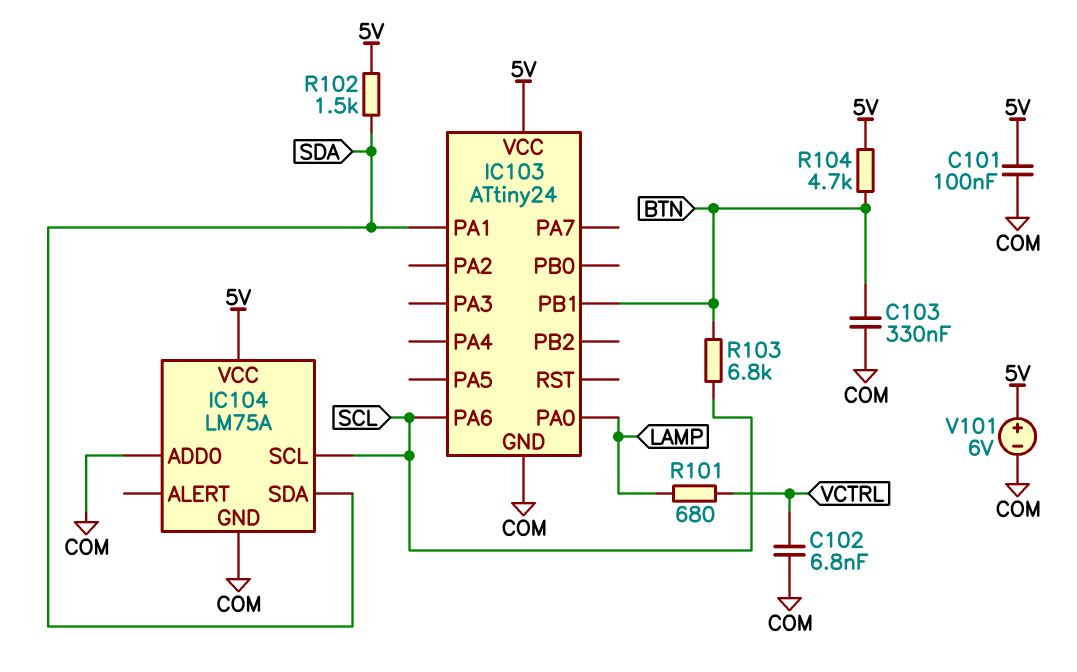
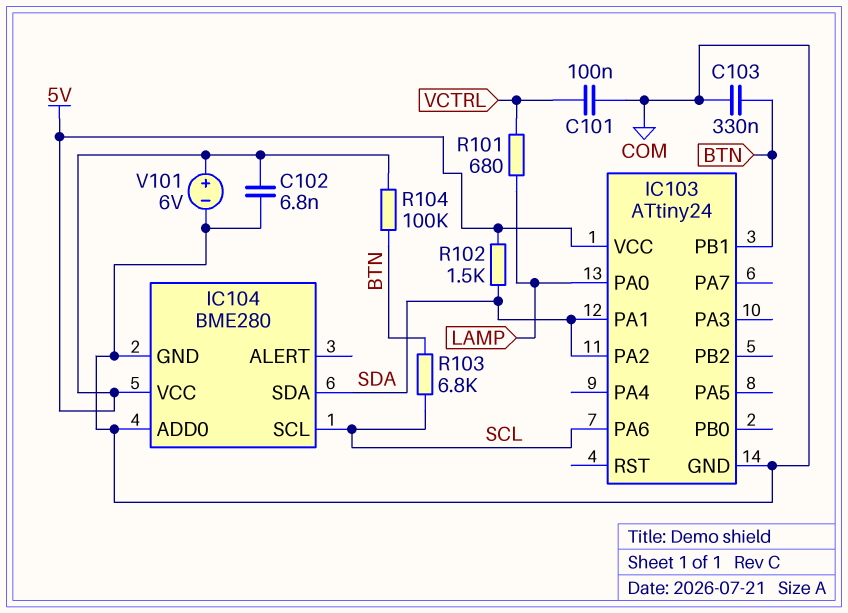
C101: 100nF (5V, COM) -> 100nF (COM, VCTRL)
C102: 6.8nF (COM, VCTRL) -> 6.8nF (5V, COM)
IC103 pin PA2: none -> SDA
IC104: LM75A -> BME280
R104: 4.7k (5V, BTN) -> 100k (5V, BTN)

